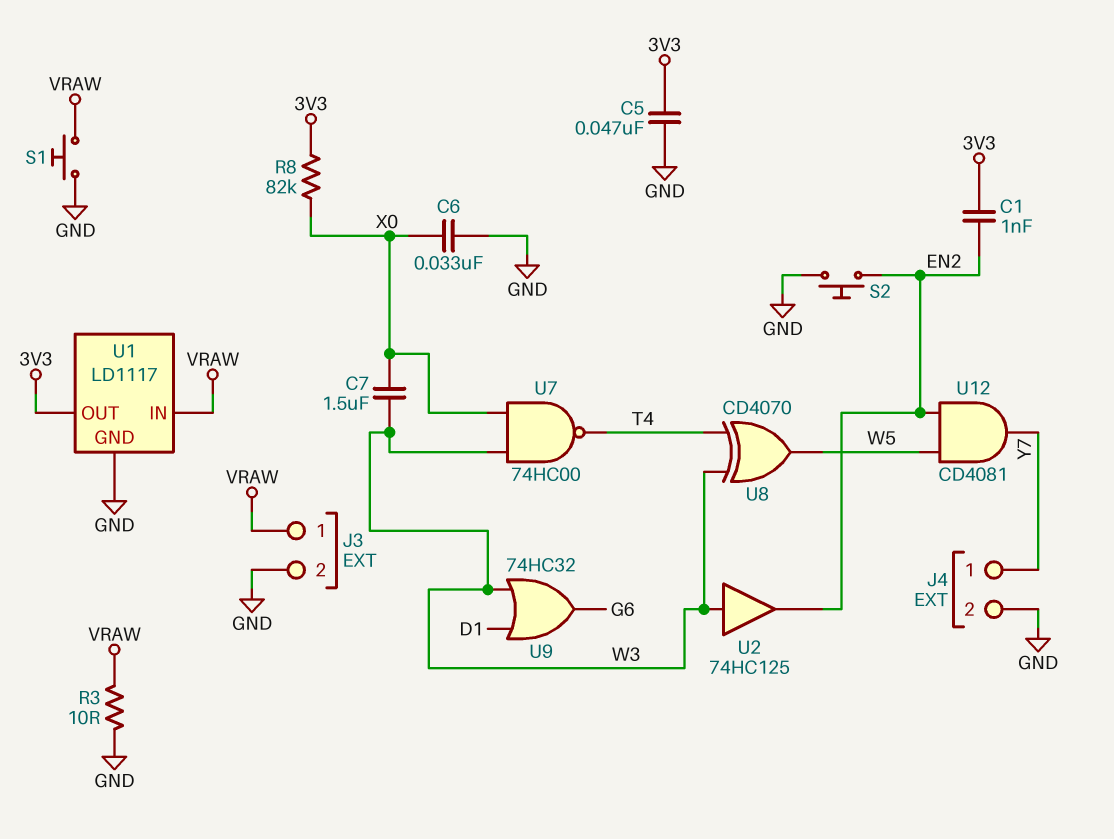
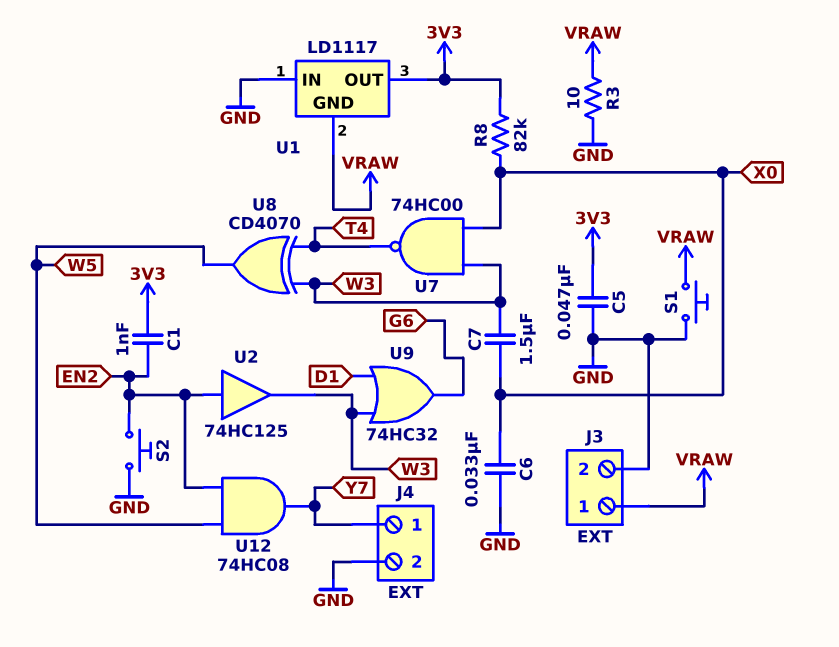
U1 pin GND: GND -> VRAW
U1 pin IN: VRAW -> GND
U2: buffer 74HC125 (in W3, out EN2) -> buffer 74HC125 (in EN2, out W3)
U12: AND CD4081 (in EN2, in W5, out Y7) -> AND 74HC08 (in EN2, in W5, out Y7)

